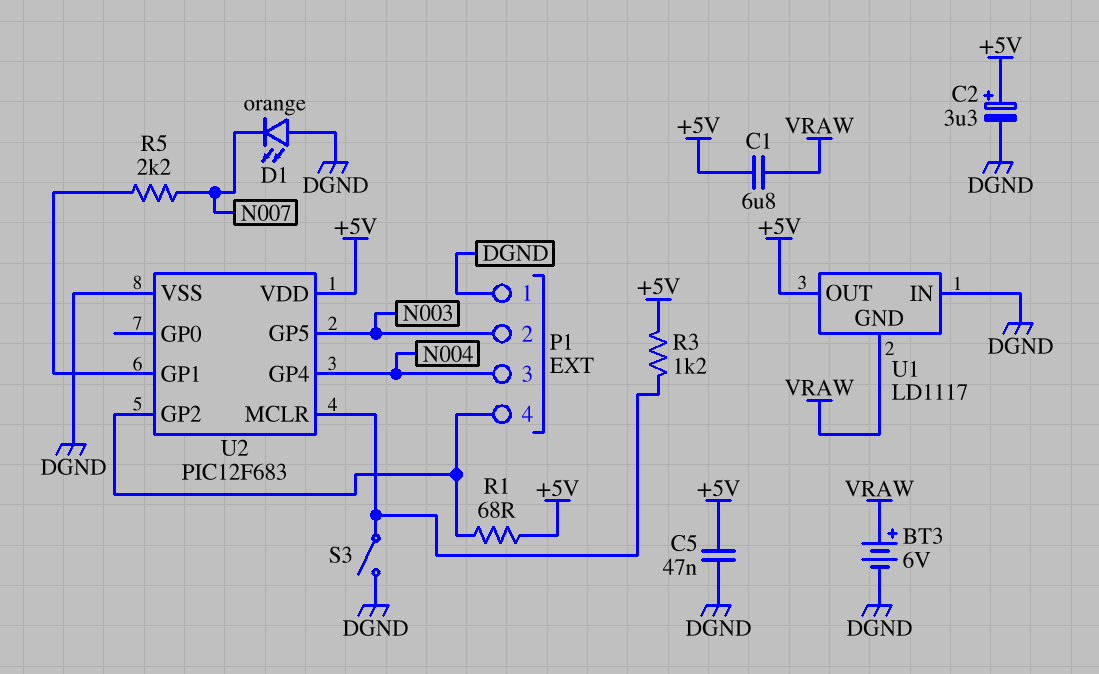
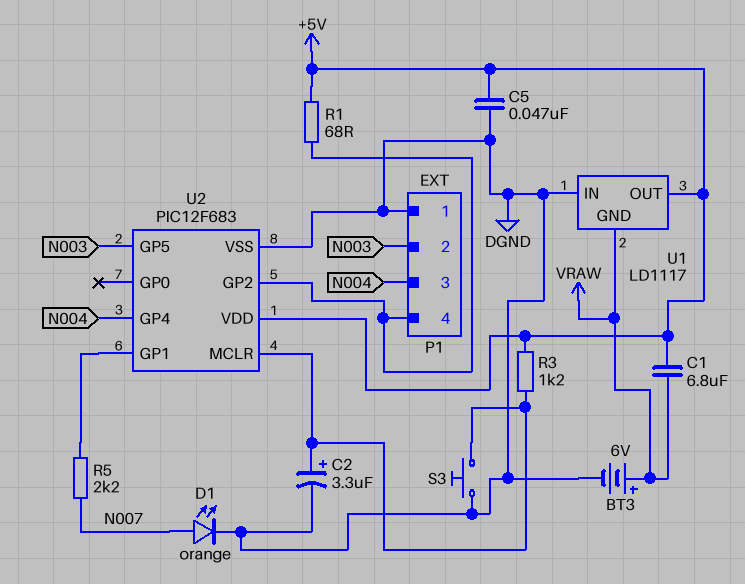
C2: 3.3uF (plus +5V, minus DGND) -> 3.3uF (plus U2/MCLR, minus DGND)
D1: LED orange (A DGND, K N007) -> LED orange (A N007, K DGND)
S3: switch (DGND, U2/MCLR) -> button (DGND, U2/MCLR)

